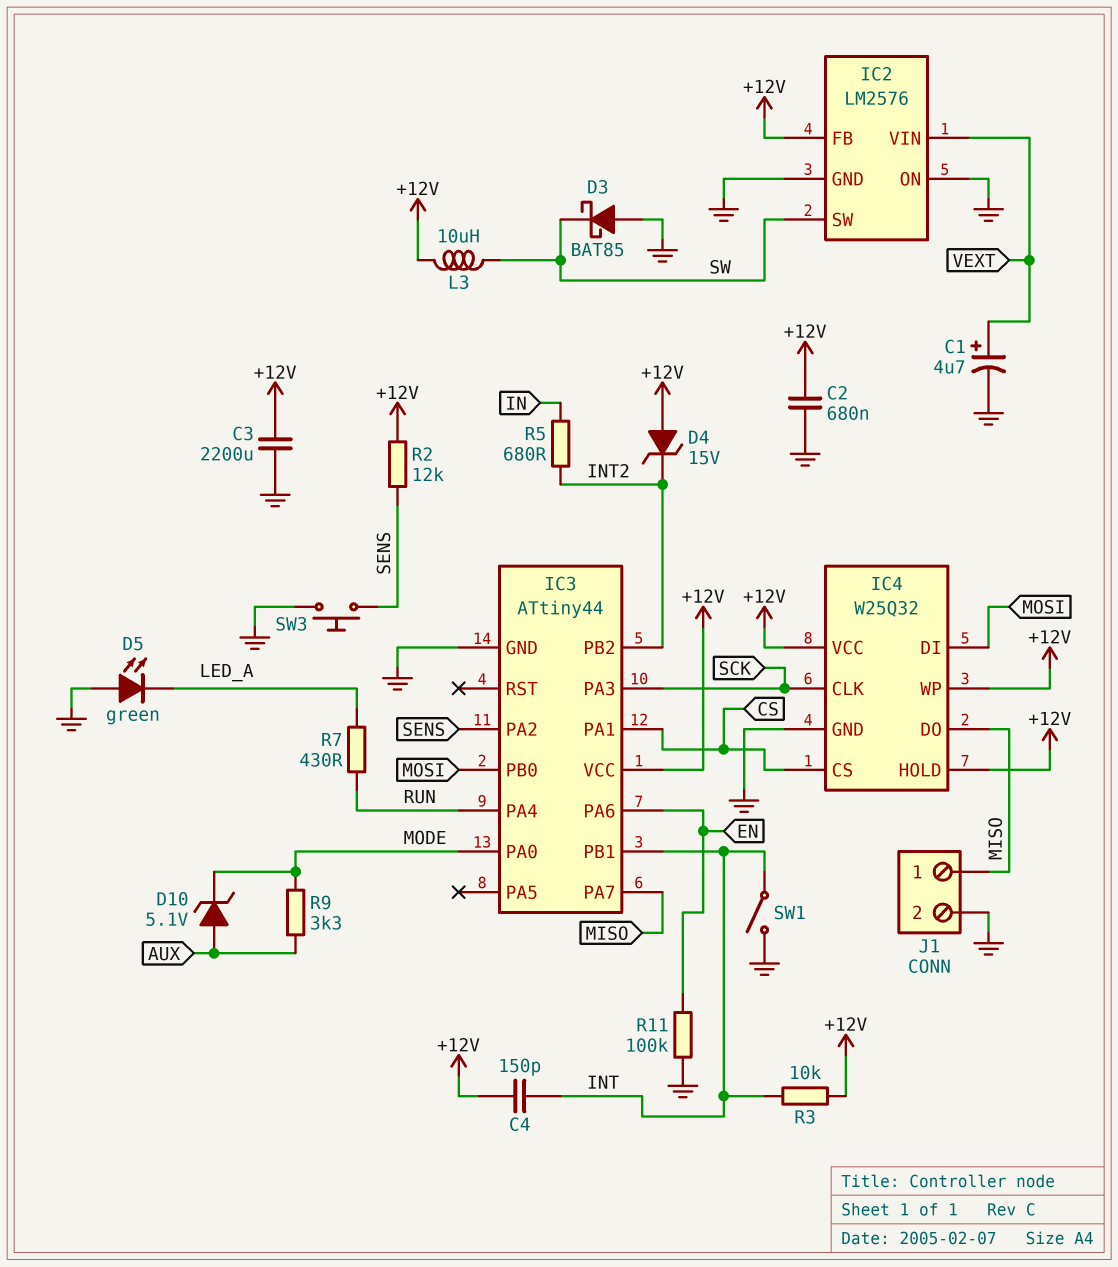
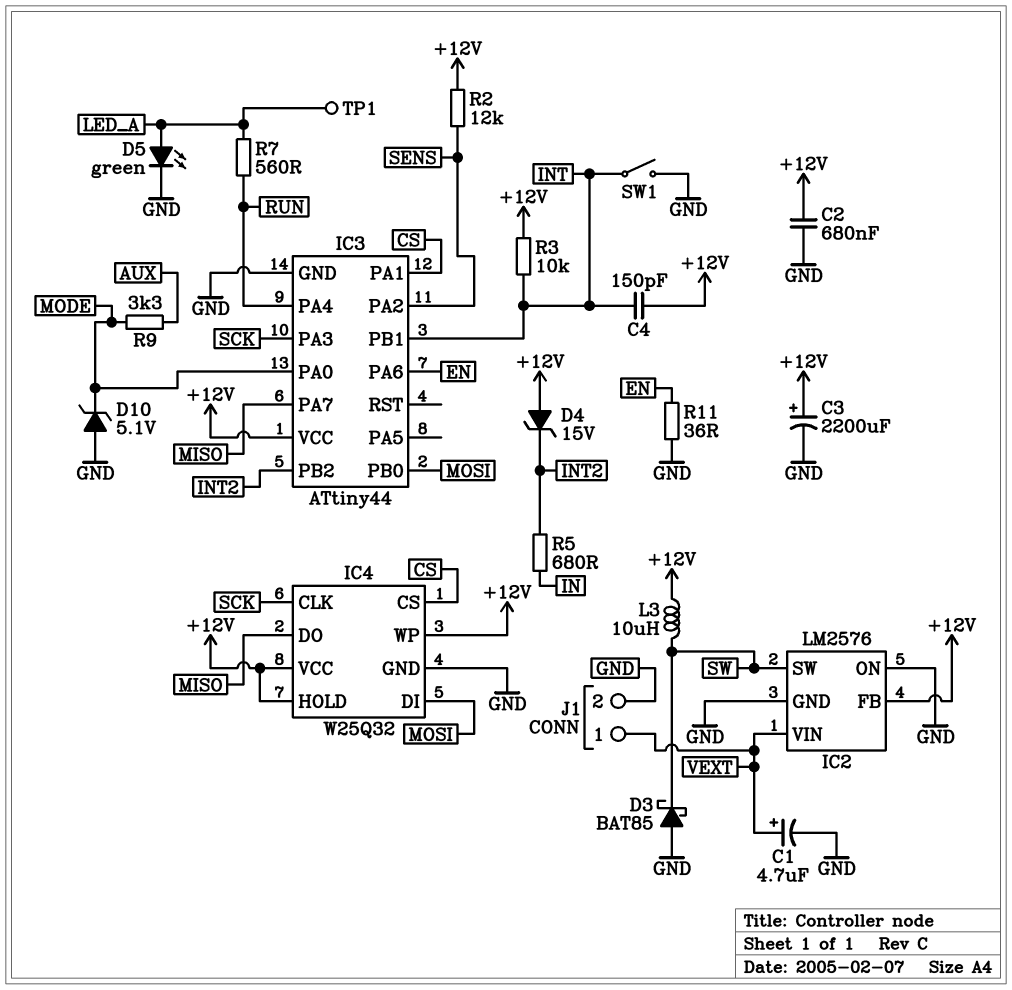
C3: 2200uF (+12V, GND) -> 2200uF (plus +12V, minus GND)
D5: LED green (A GND, K LED_A) -> LED green (A LED_A, K GND)
D10: zener 5.1V (A AUX, K MODE) -> zener 5.1V (A GND, K MODE)
J1 pin 1: MISO -> VEXT
R7: 430 (LED_A, RUN) -> 560 (LED_A, RUN)
R11: 100k (EN, GND) -> 36 (EN, GND)
SW3: button (GND, SENS) -> none
TP1: none -> test point (LED_A)

